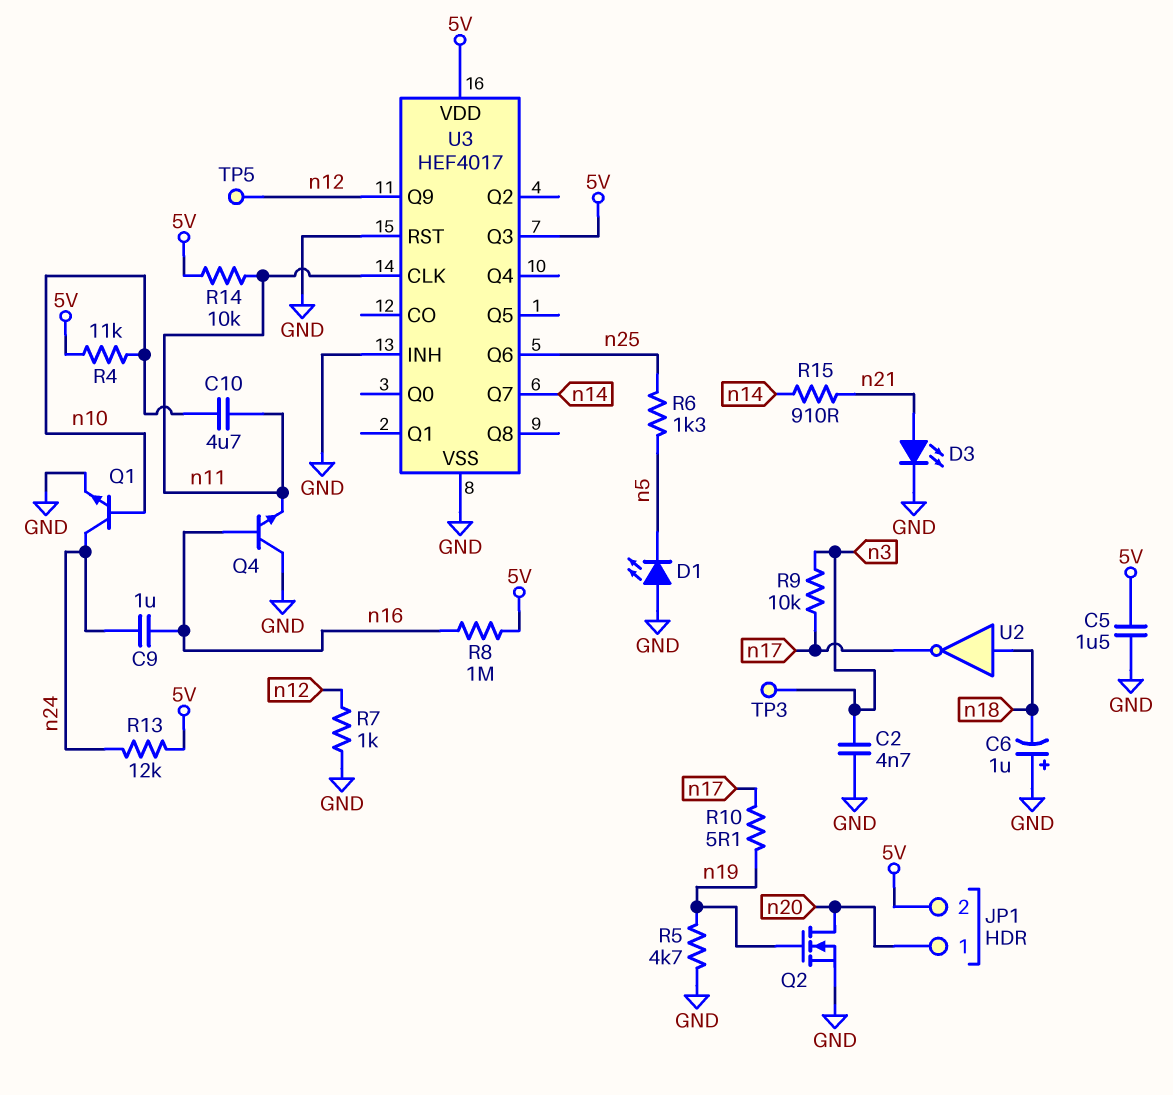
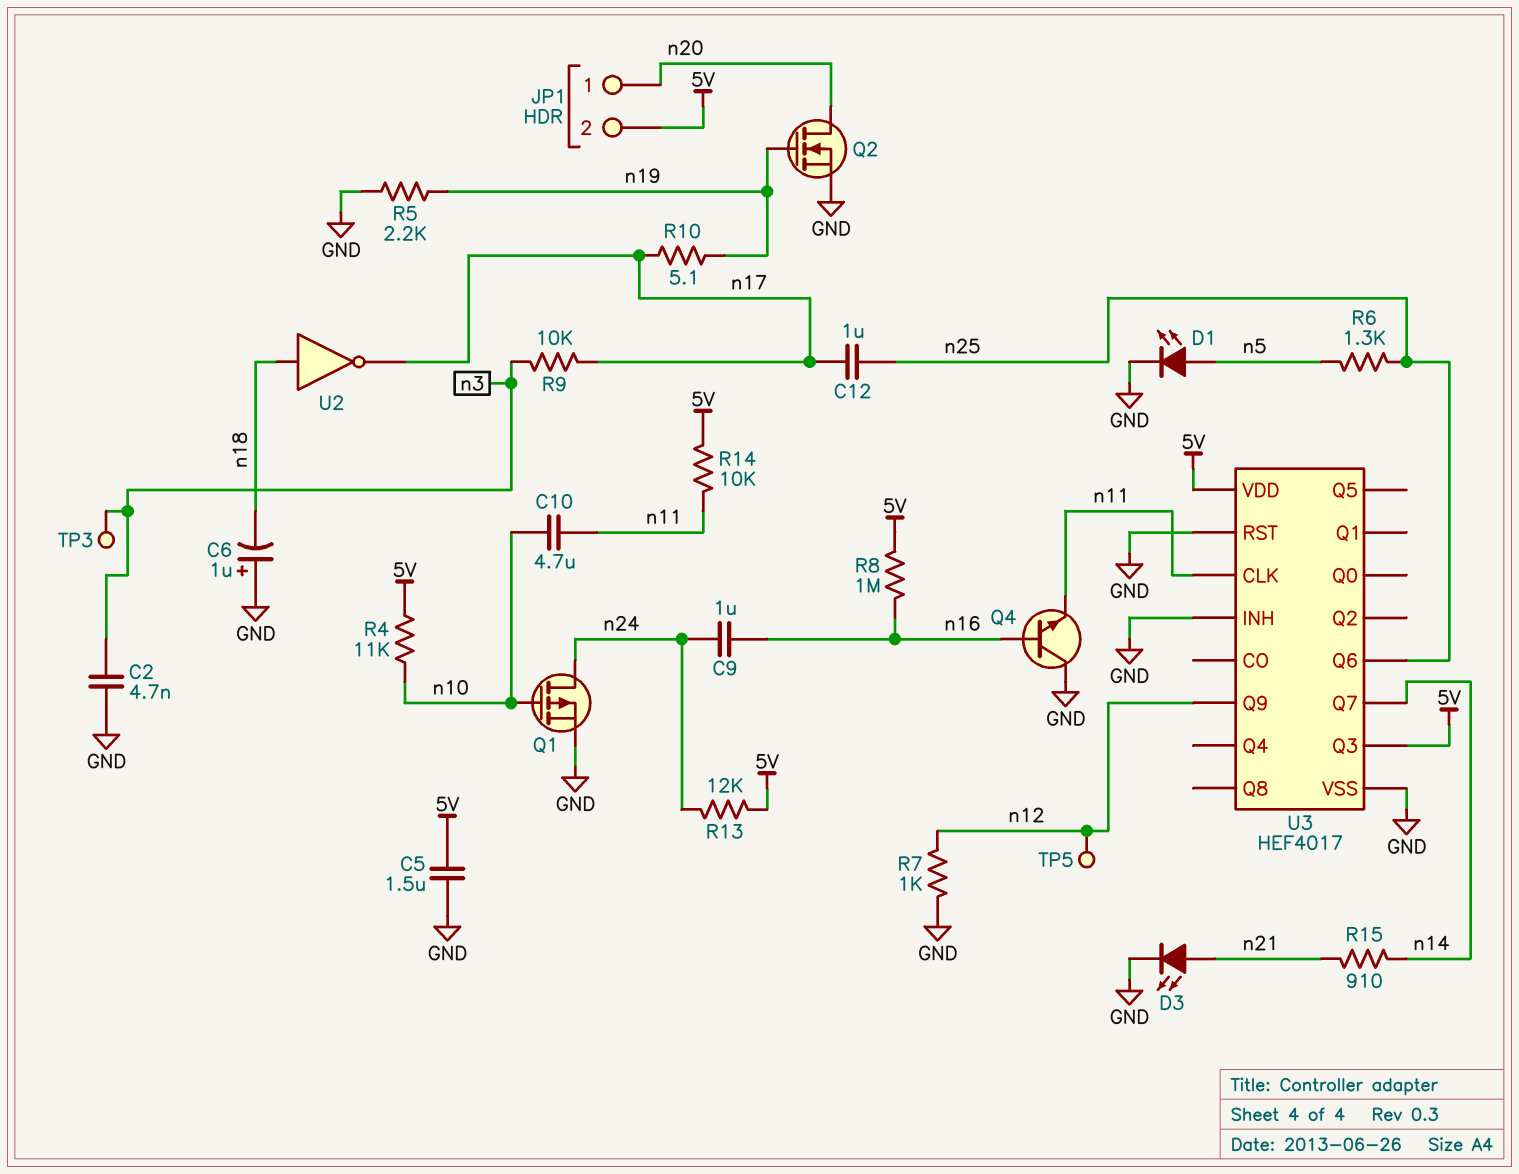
C12: none -> 1uF (n17, n25)
D1: LED (A GND, K n5) -> LED (A n5, K GND)
Q1: NPN (B n10, C n24, E GND) -> PMOS (G n10, D n24, S GND)
R5: 4.7k (GND, n19) -> 2.2k (GND, n19)

